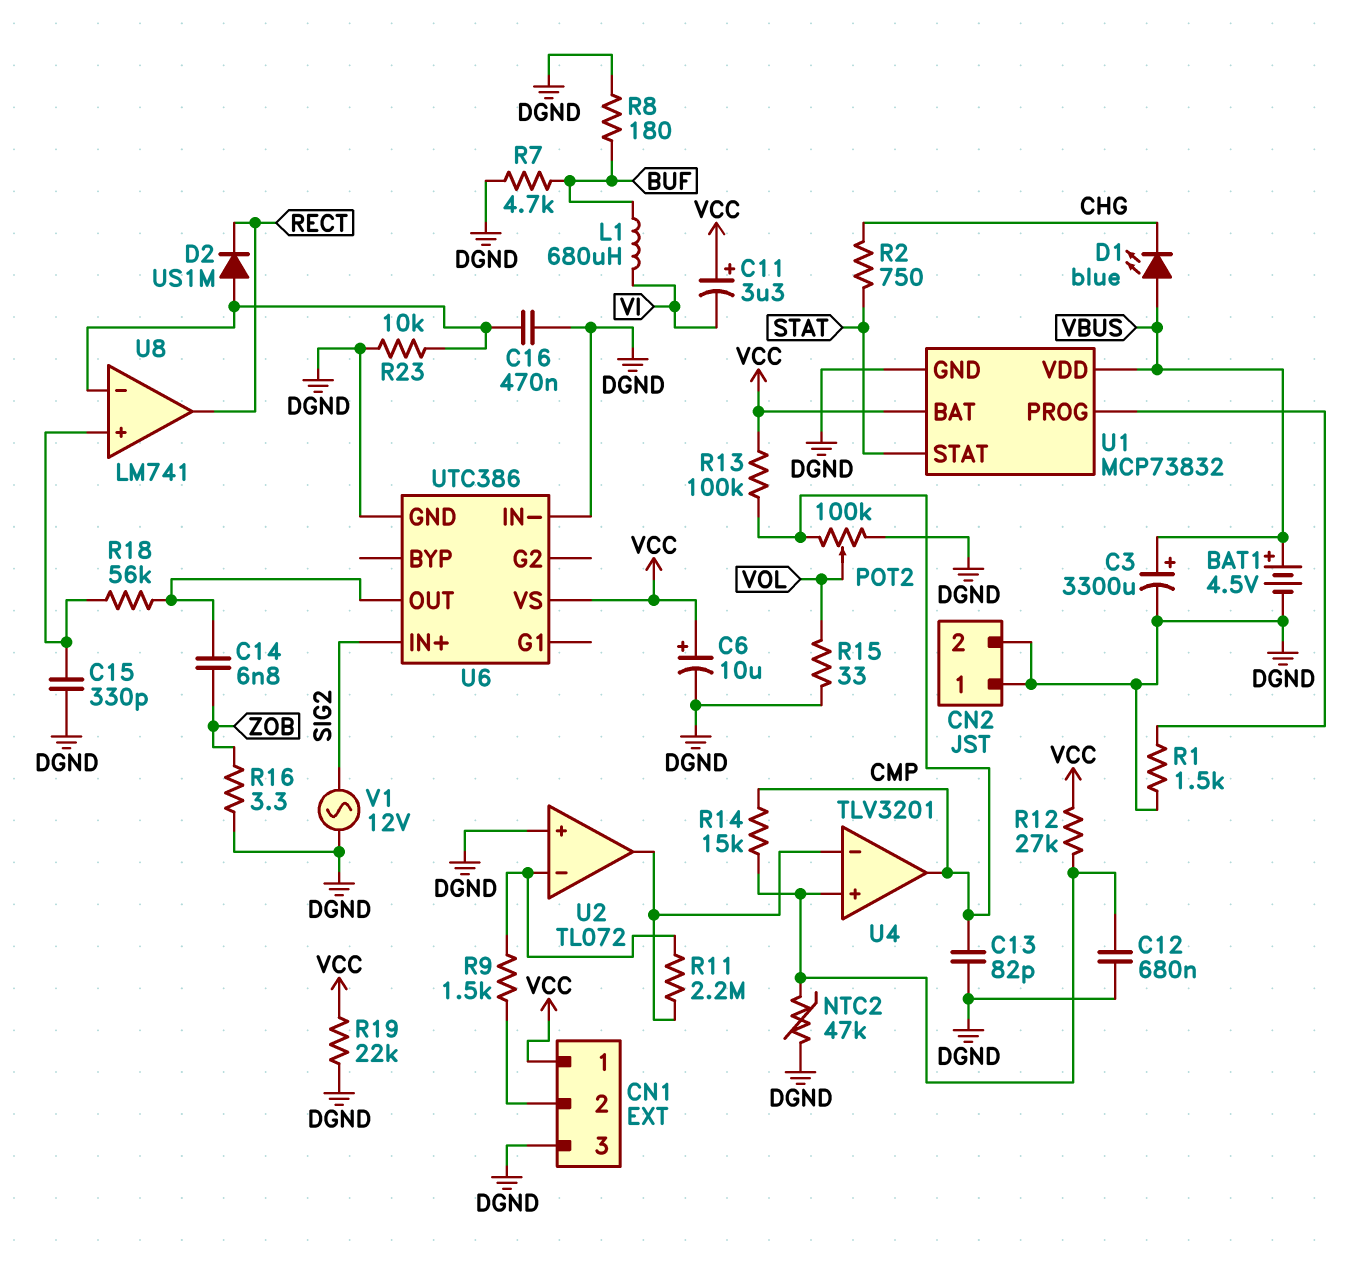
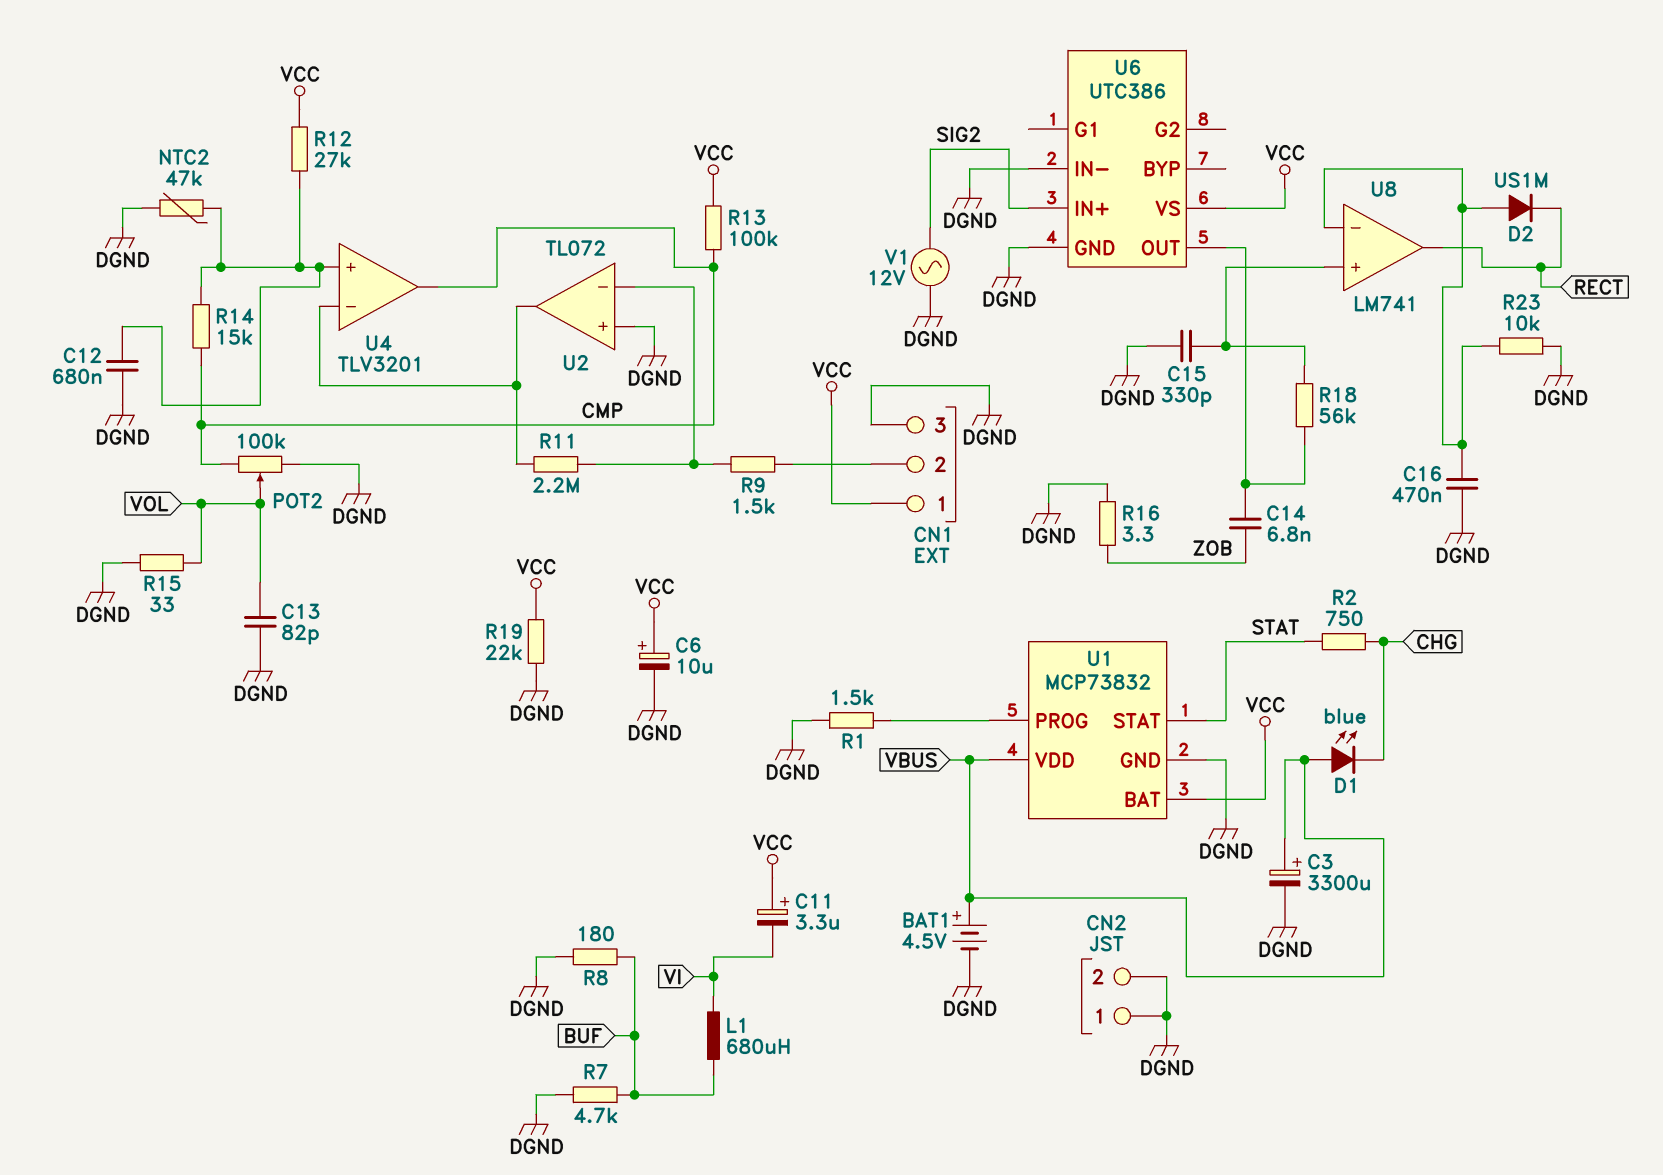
C13: 82pF (CMP, DGND) -> 82pF (DGND, VOL)

